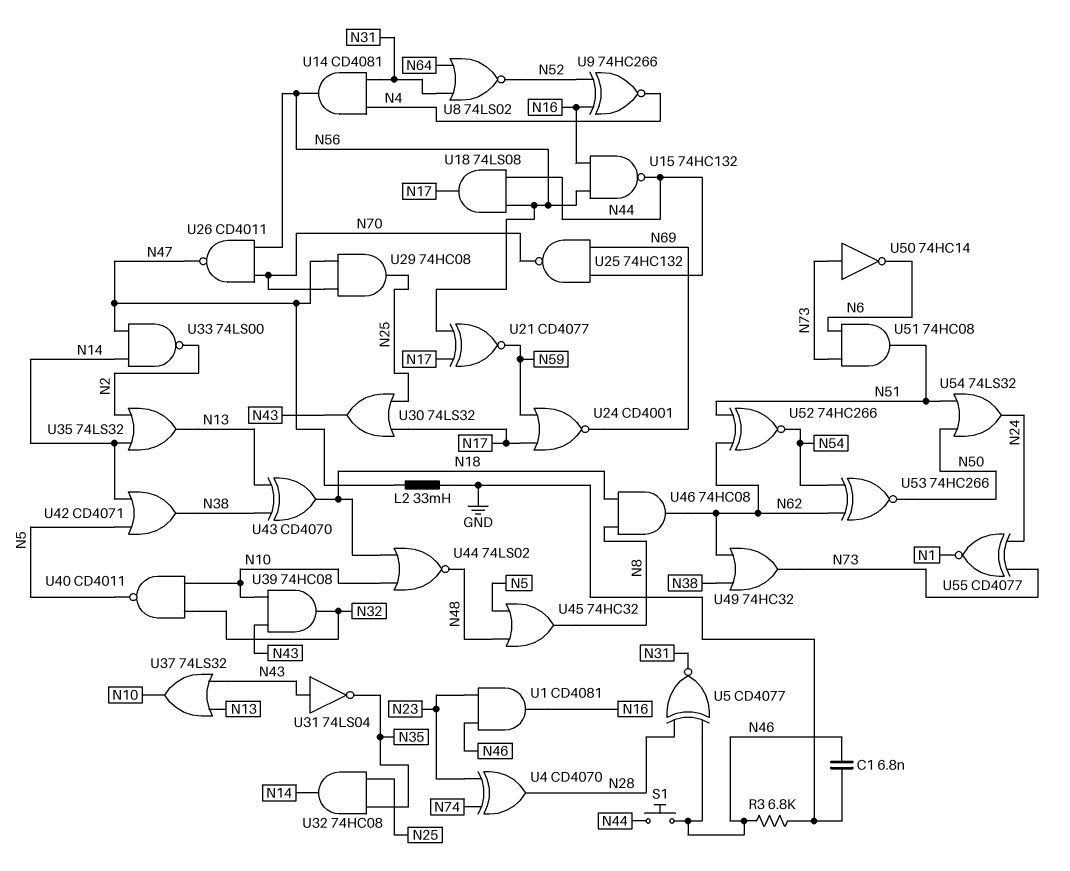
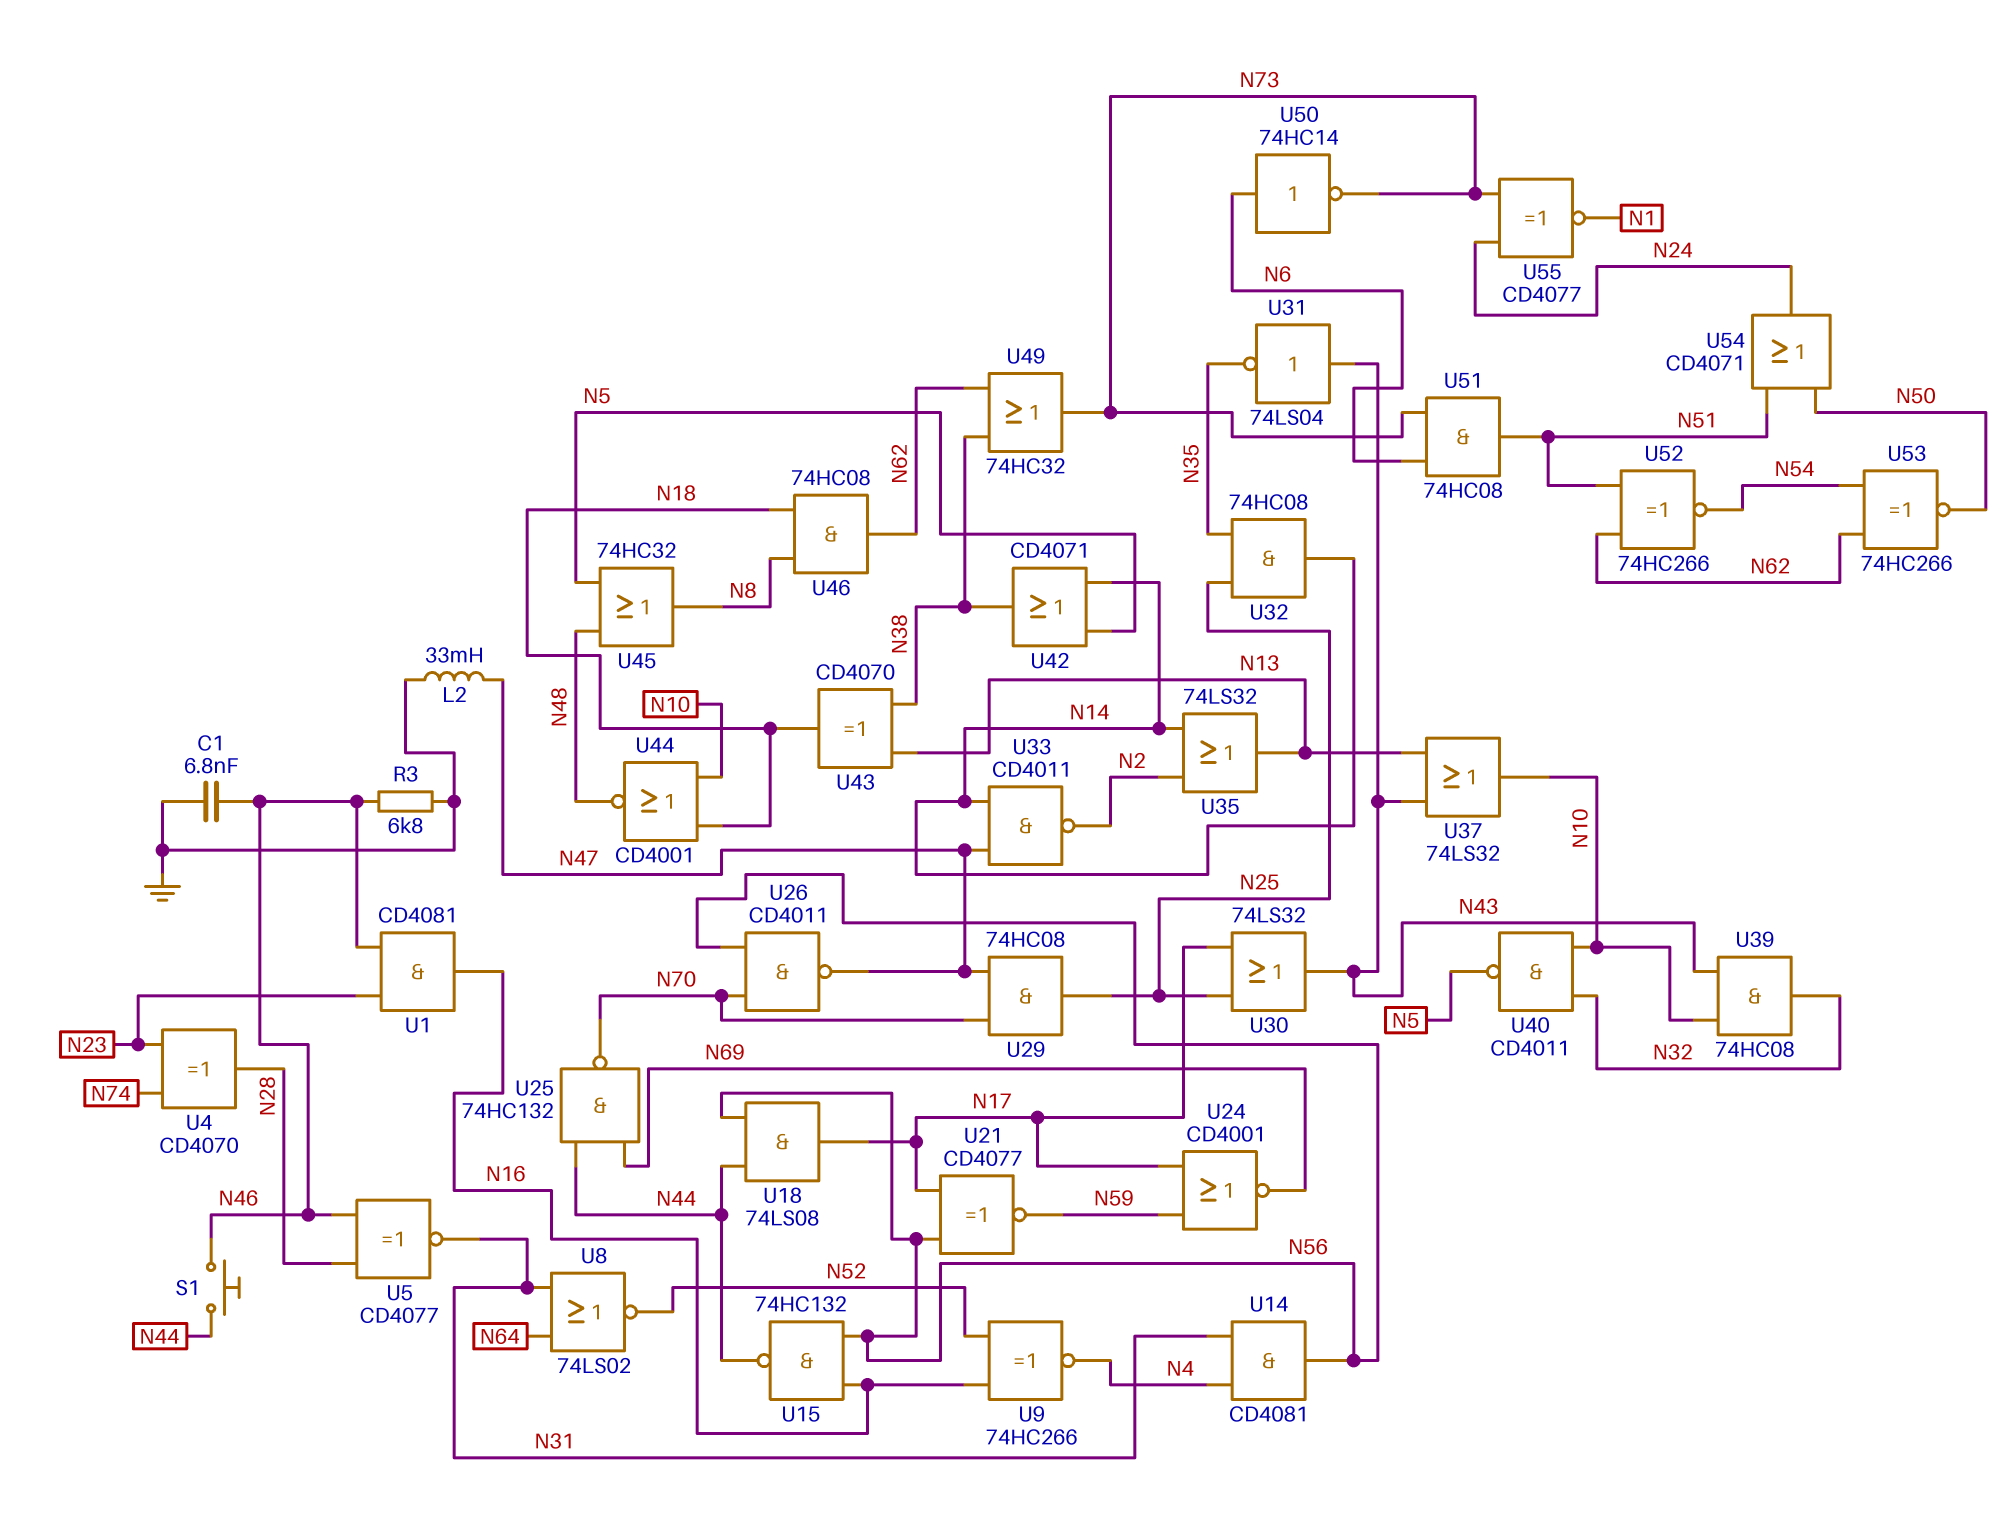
U33: NAND 74LS00 (in N14, in N47, out N2) -> NAND CD4011 (in N14, in N47, out N2)
U44: NOR 74LS02 (in N10, in N18, out N48) -> NOR CD4001 (in N10, in N18, out N48)
U50: NOT 74HC14 (in N73, out N6) -> NOT 74HC14 (in N6, out N73)
U54: OR 74LS32 (in N50, in N51, out N24) -> OR CD4071 (in N50, in N51, out N24)

